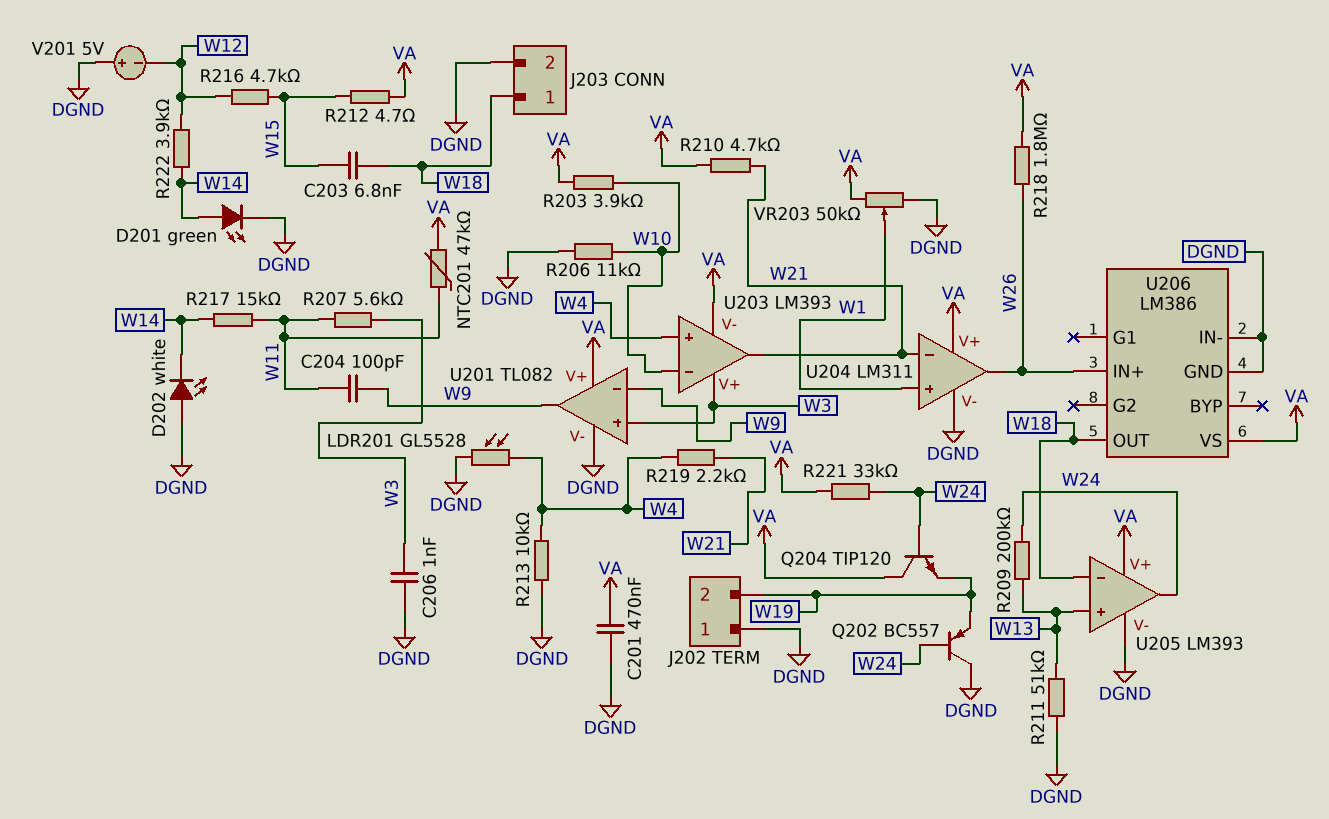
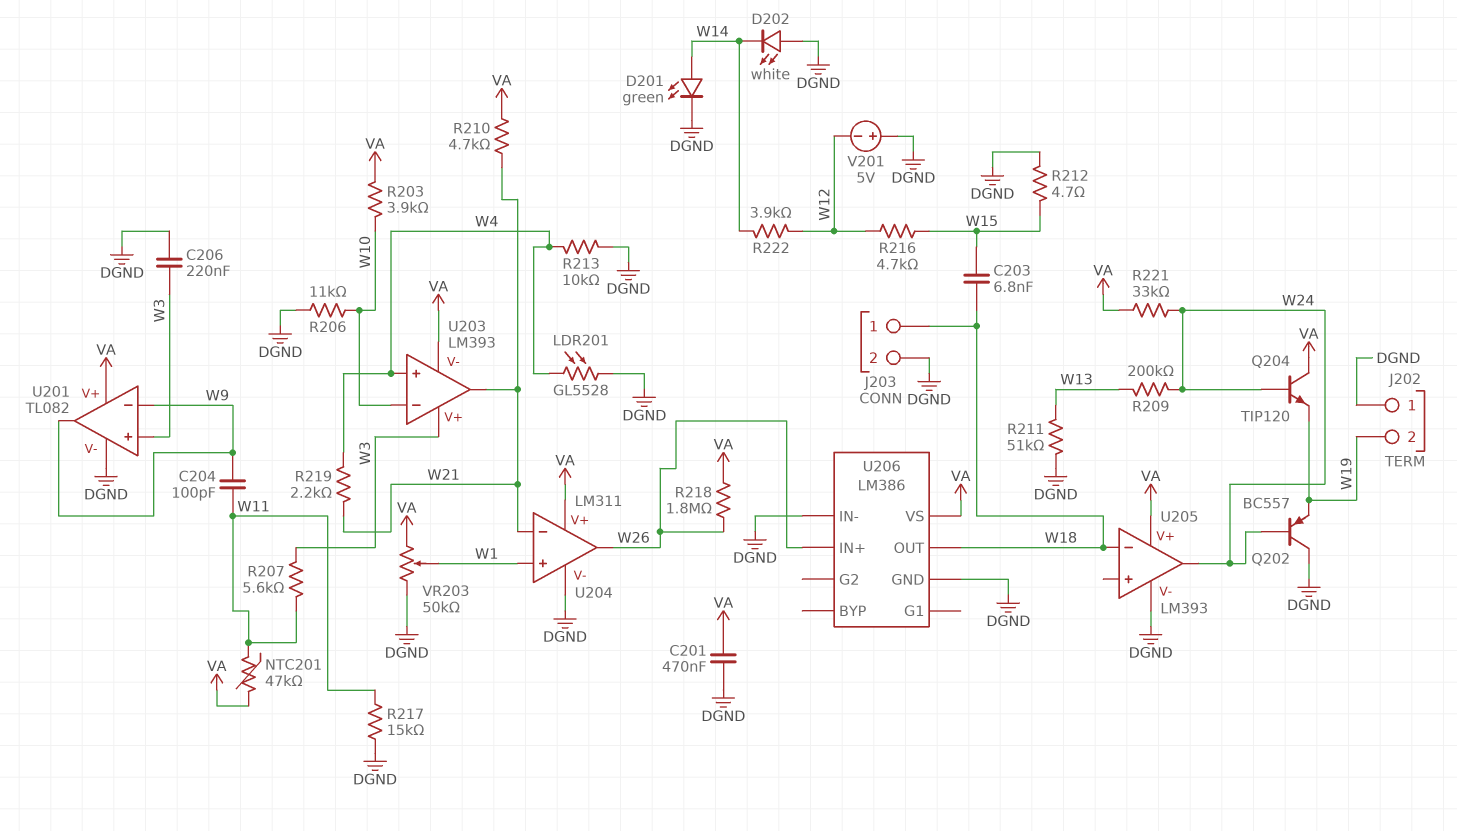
C206: 1nF (DGND, W3) -> 220nF (DGND, W3)
R212: 4.7 (VA, W15) -> 4.7 (DGND, W15)
R217: 15k (W11, W14) -> 15k (DGND, W11)
U205 pin in+: W13 -> none

